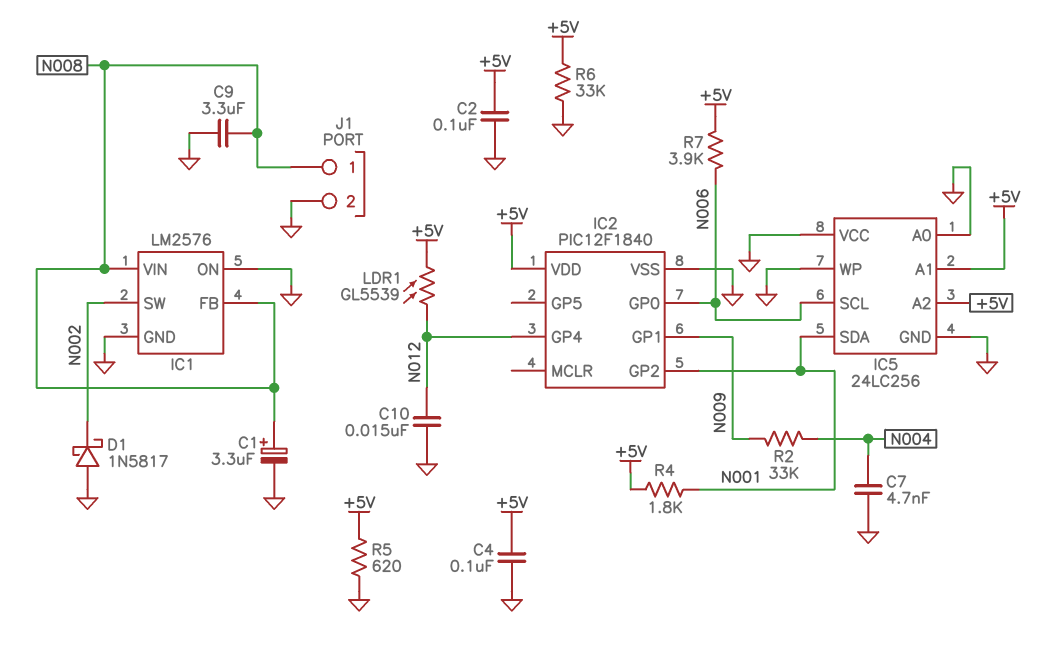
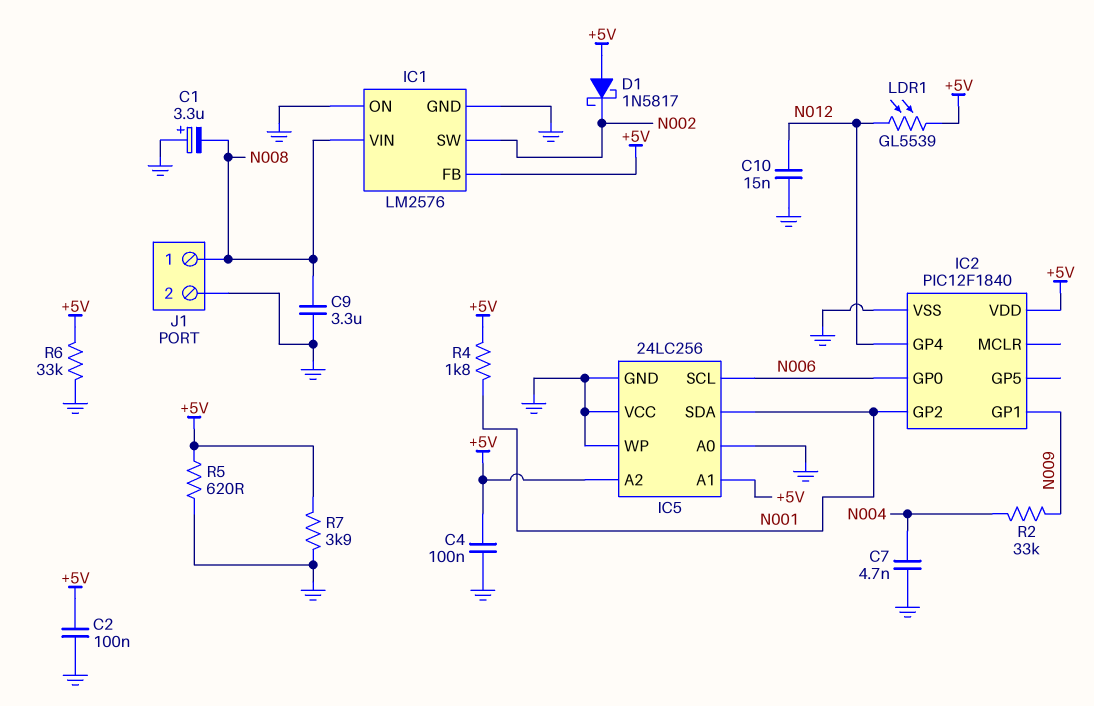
C1: 3.3uF (plus N008, minus GND) -> 3.3uF (plus GND, minus N008)
D1: schottky 1N5817 (A GND, K N002) -> schottky 1N5817 (A +5V, K N002)
IC1 pin FB: N008 -> +5V
R7: 3.9k (+5V, N006) -> 3.9k (+5V, GND)

